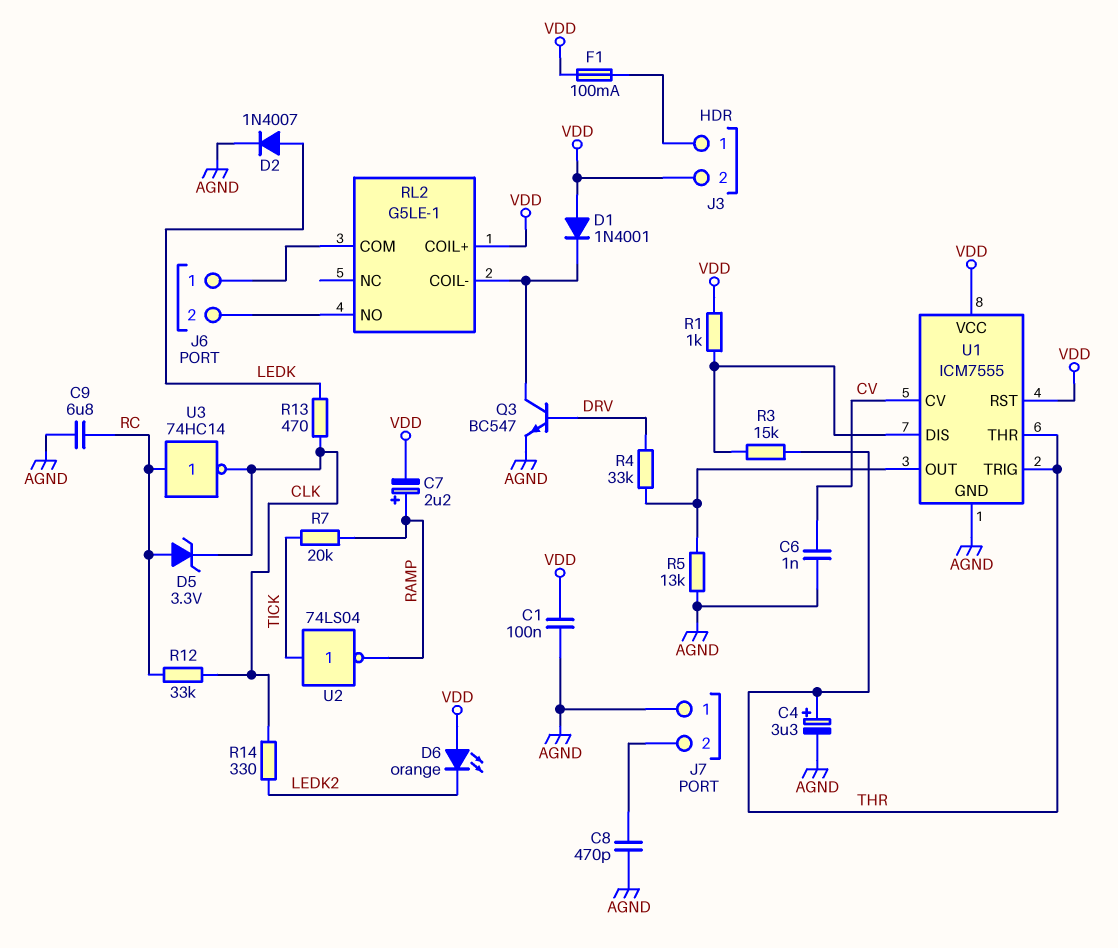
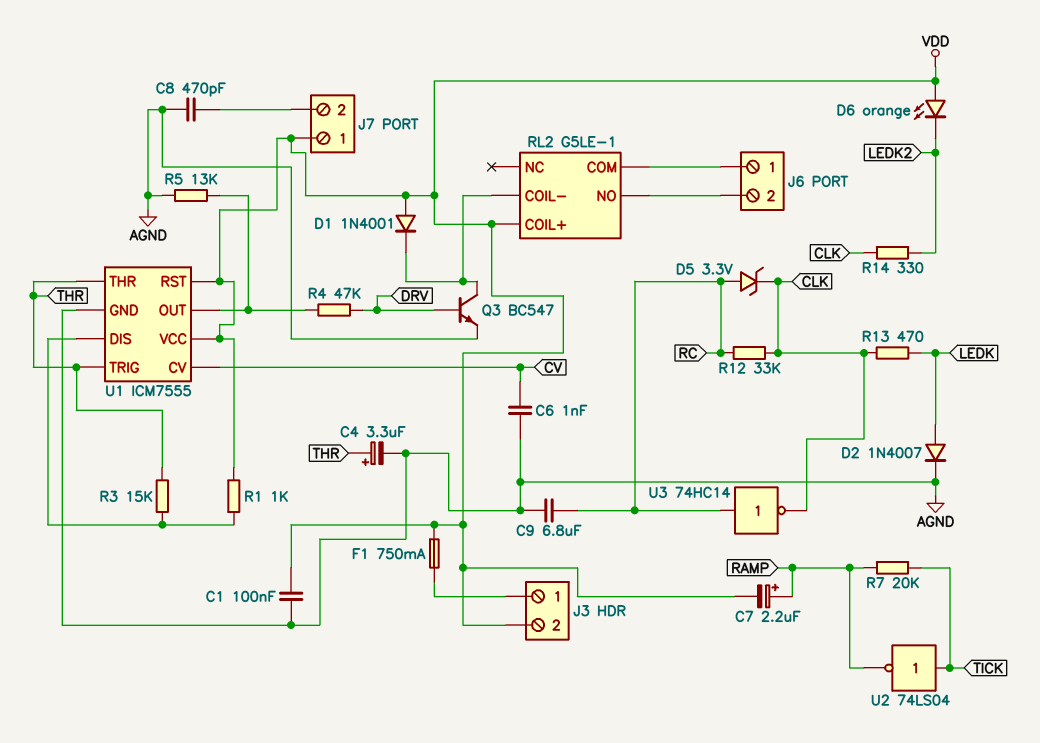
F1: 100mA (J3/1, VDD) -> 750mA (J3/1, VDD)
J7 pin 1: AGND -> VDD
R4: 33k (DRV, U1/OUT) -> 47k (DRV, U1/OUT)

